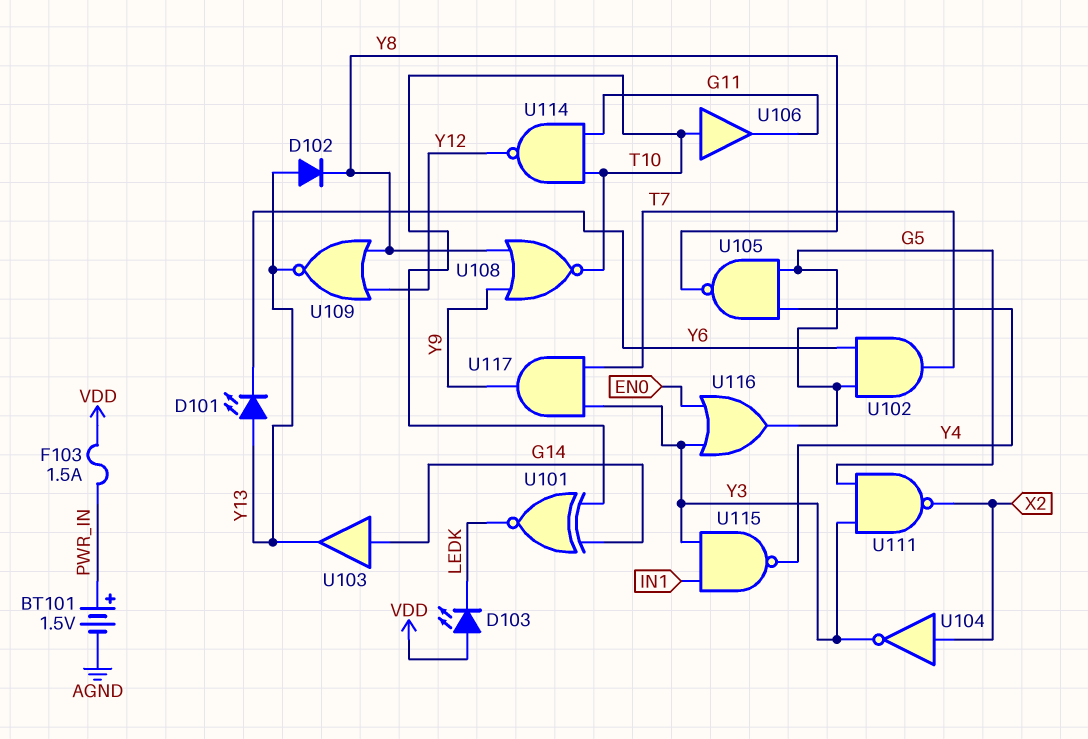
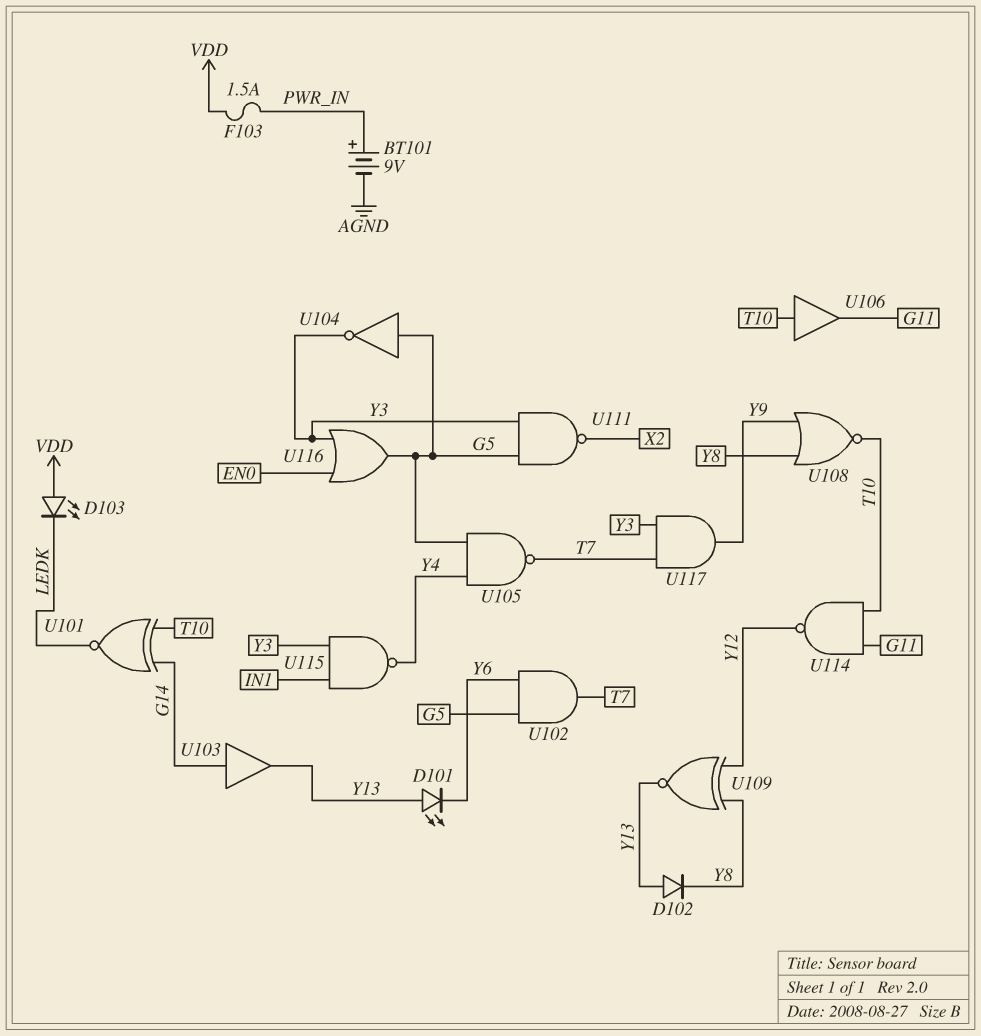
BT101: 1.5V (plus PWR_IN, minus AGND) -> 9V (plus PWR_IN, minus AGND)
U104: NOT (in X2, out Y3) -> NOT (in G5, out Y3)
U105: NAND (in G5, in Y4, out Y8) -> NAND (in G5, in Y4, out T7)
U109: NOR (in Y8, in Y12, out Y13) -> XNOR (in Y8, in Y12, out Y13)

